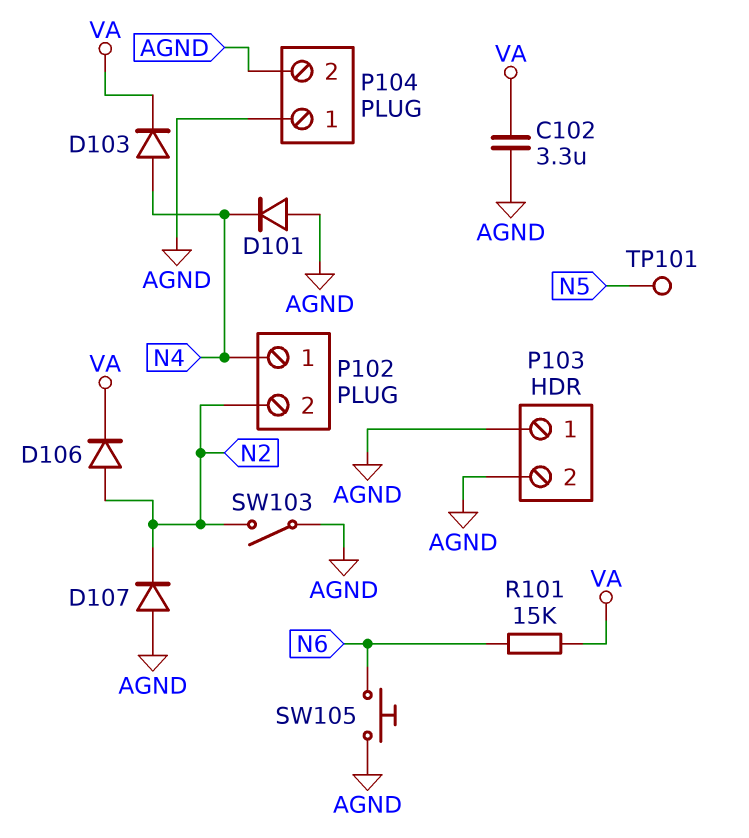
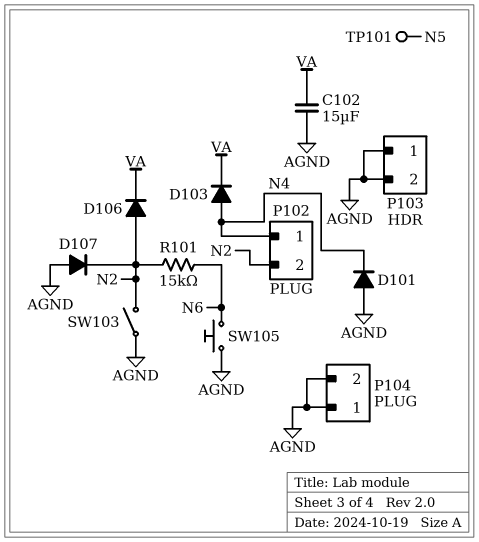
C102: 3.3uF (AGND, VA) -> 15uF (AGND, VA)
R101: 15k (N6, VA) -> 15k (N2, N6)

